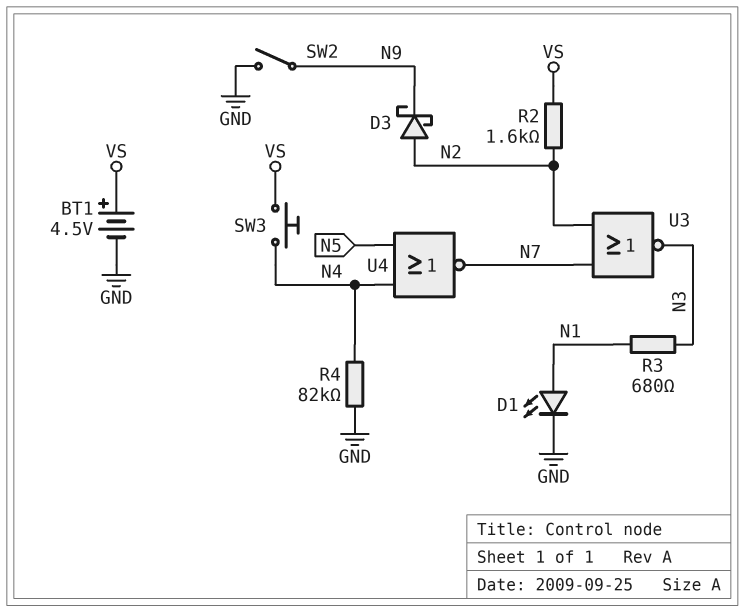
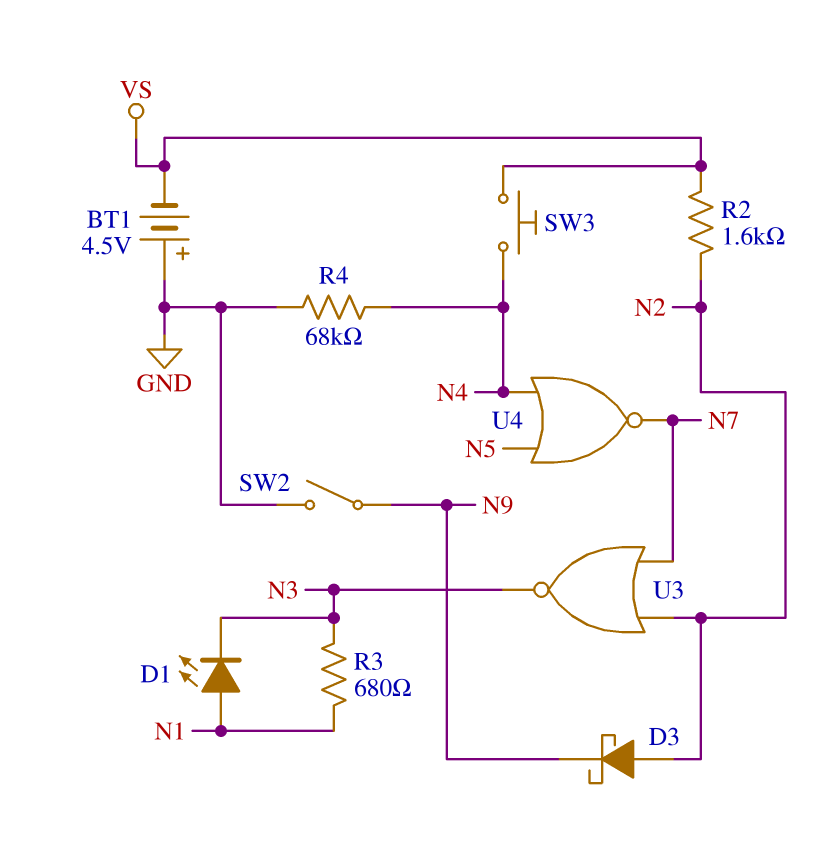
BT1: 4.5V (plus VS, minus GND) -> 4.5V (plus GND, minus VS)
D1: LED (A N1, K GND) -> LED (A N1, K N3)
R4: 82k (GND, N4) -> 68k (GND, N4)

